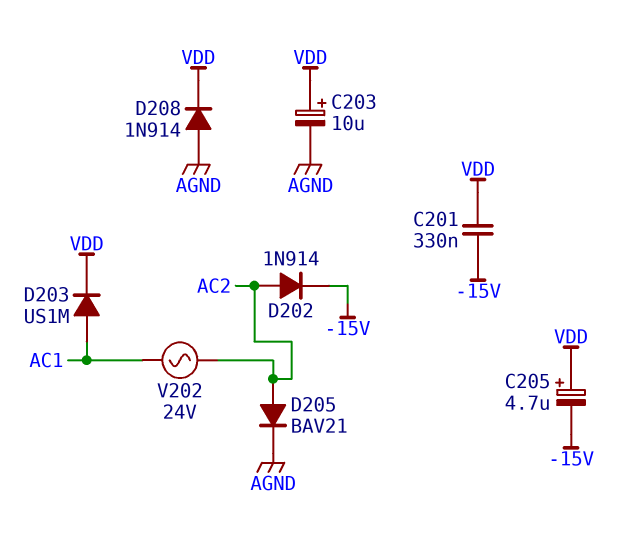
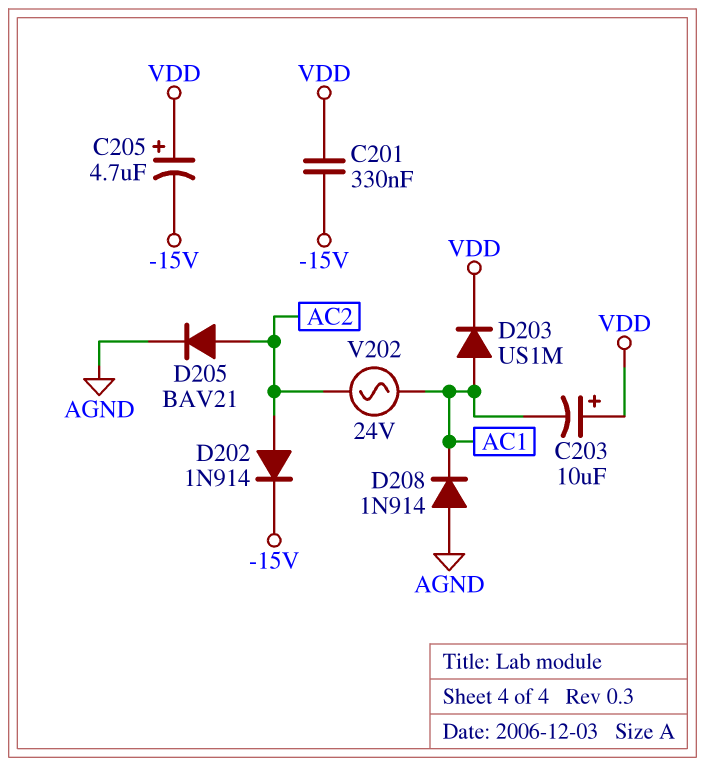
C203: 10uF (plus VDD, minus AGND) -> 10uF (plus VDD, minus AC1)
D208: diode 1N914 (A AGND, K VDD) -> diode 1N914 (A AGND, K AC1)

